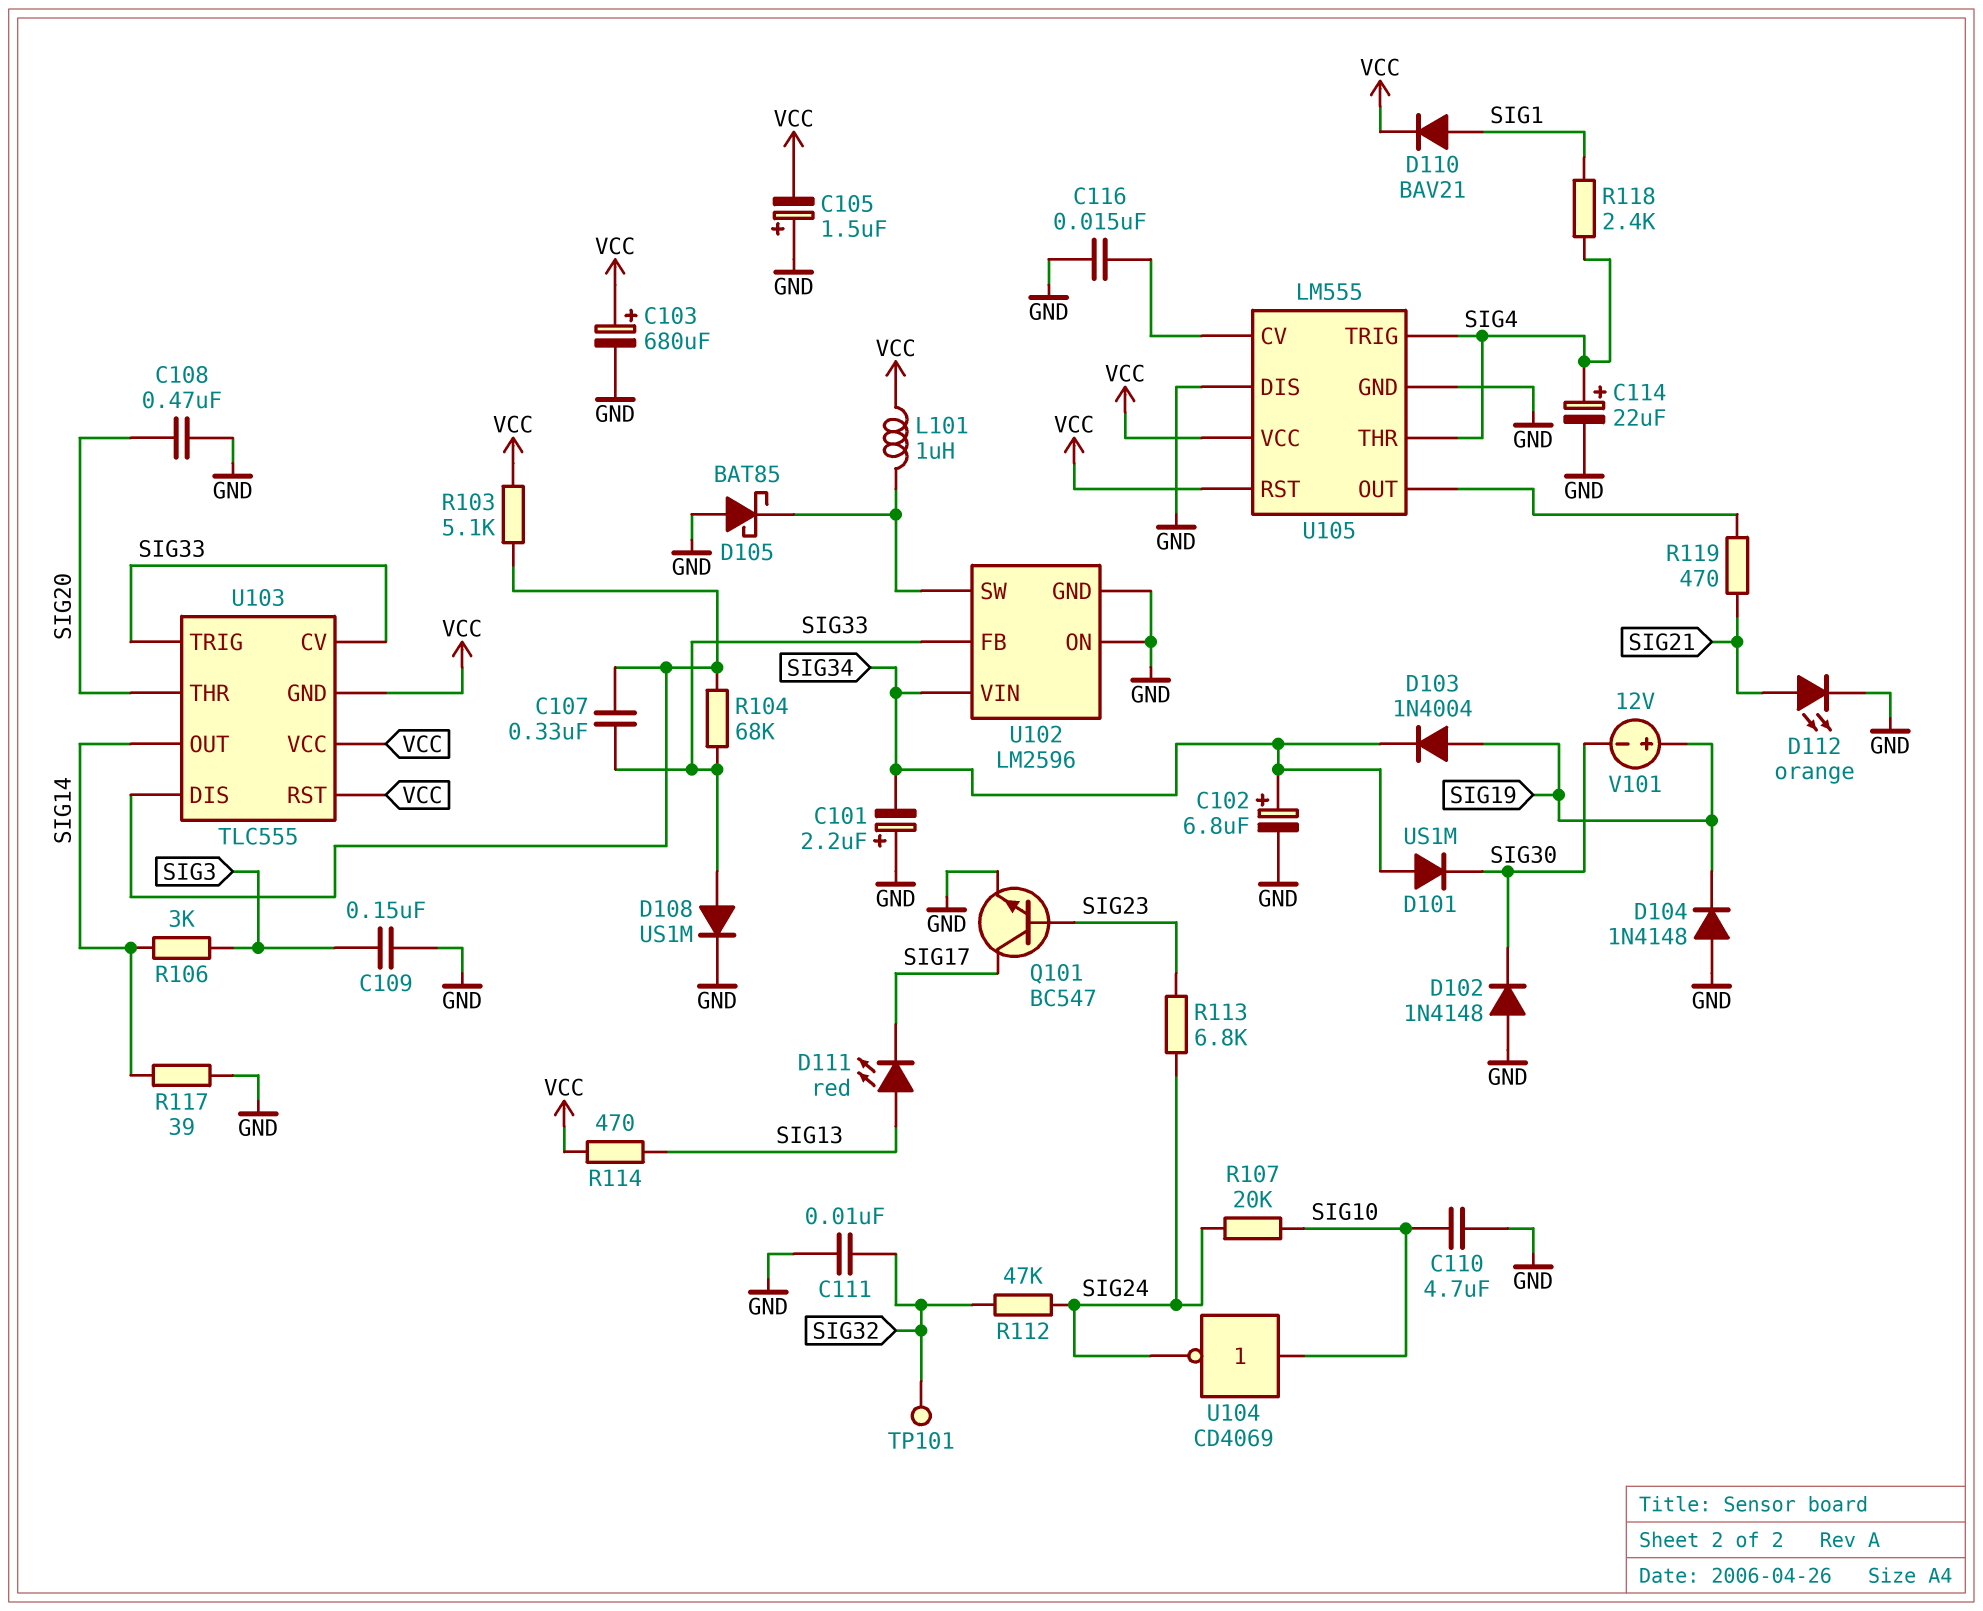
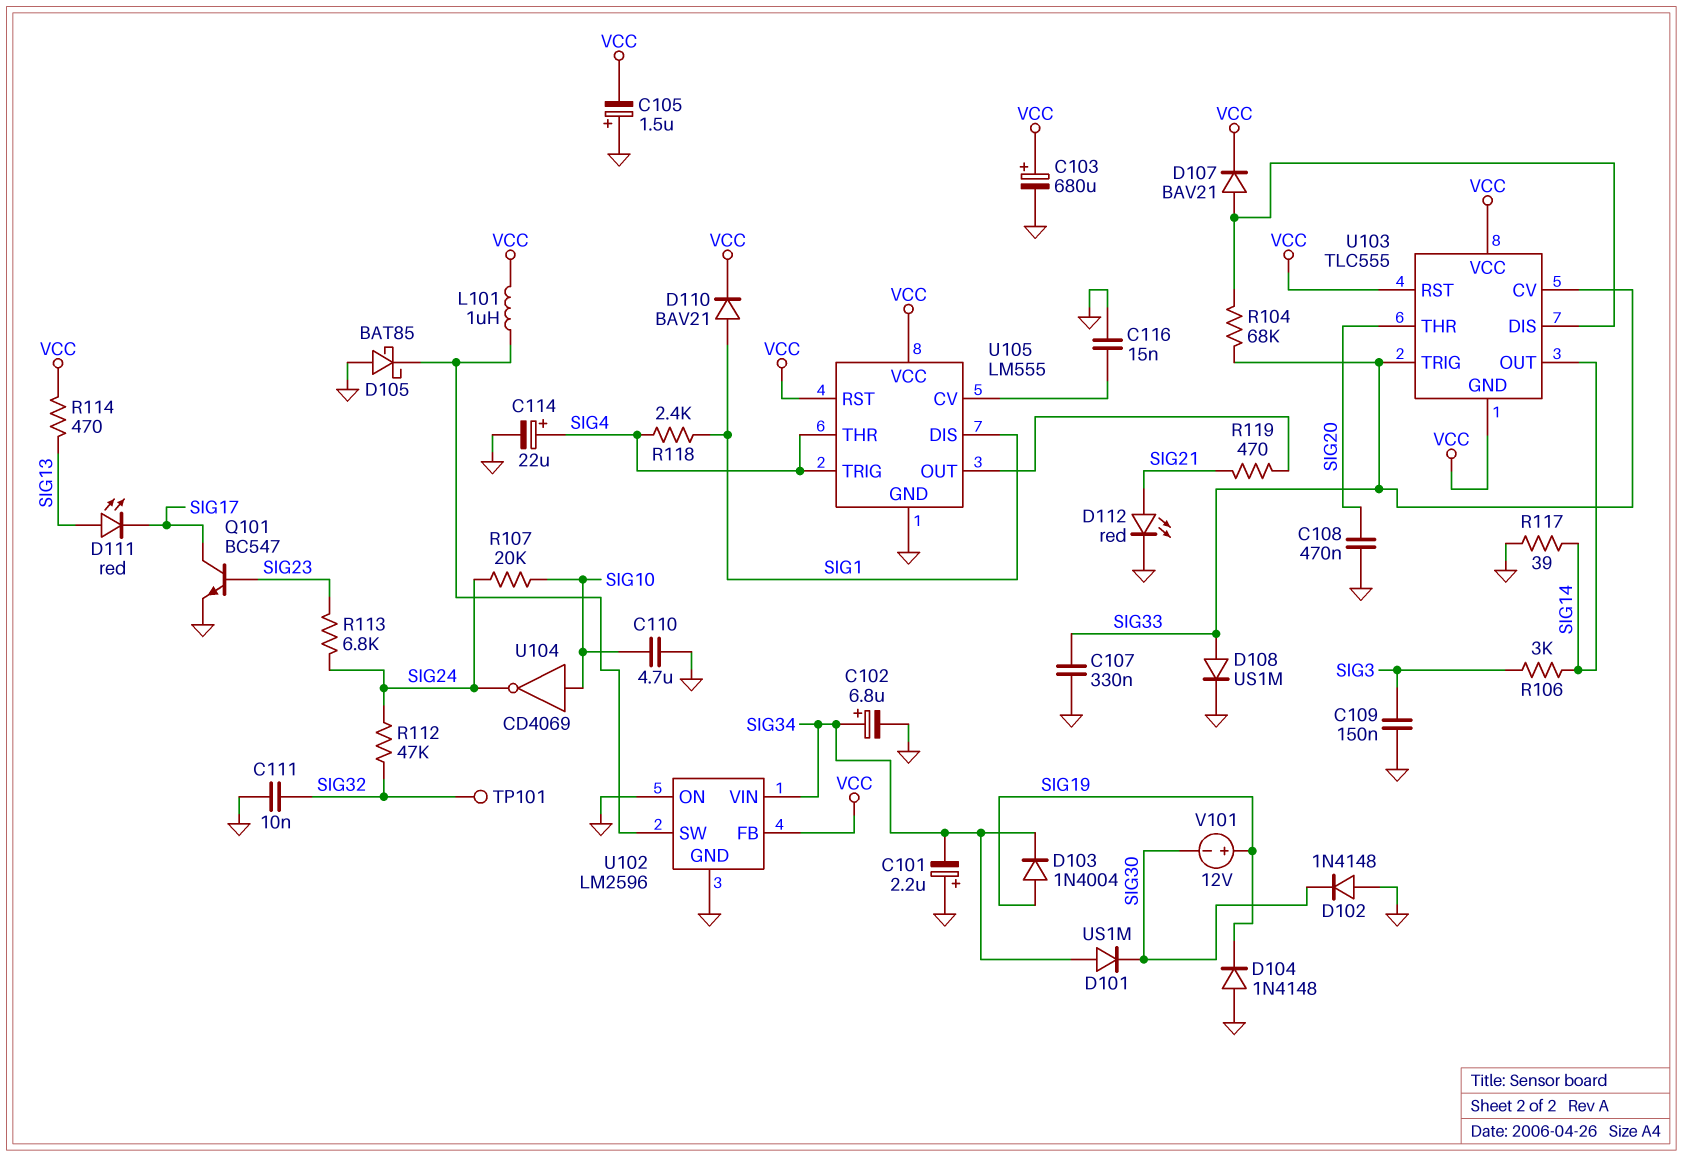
C107: 330nF (SIG33, U103/DIS) -> 330nF (GND, SIG33)
D107: none -> diode BAV21 (A U103/DIS, K VCC)
D112: LED orange (A SIG21, K GND) -> LED red (A SIG21, K GND)
R103: 5.1k (U103/DIS, VCC) -> none
U102 pin FB: SIG33 -> VCC
U105 pin DIS: GND -> SIG1

